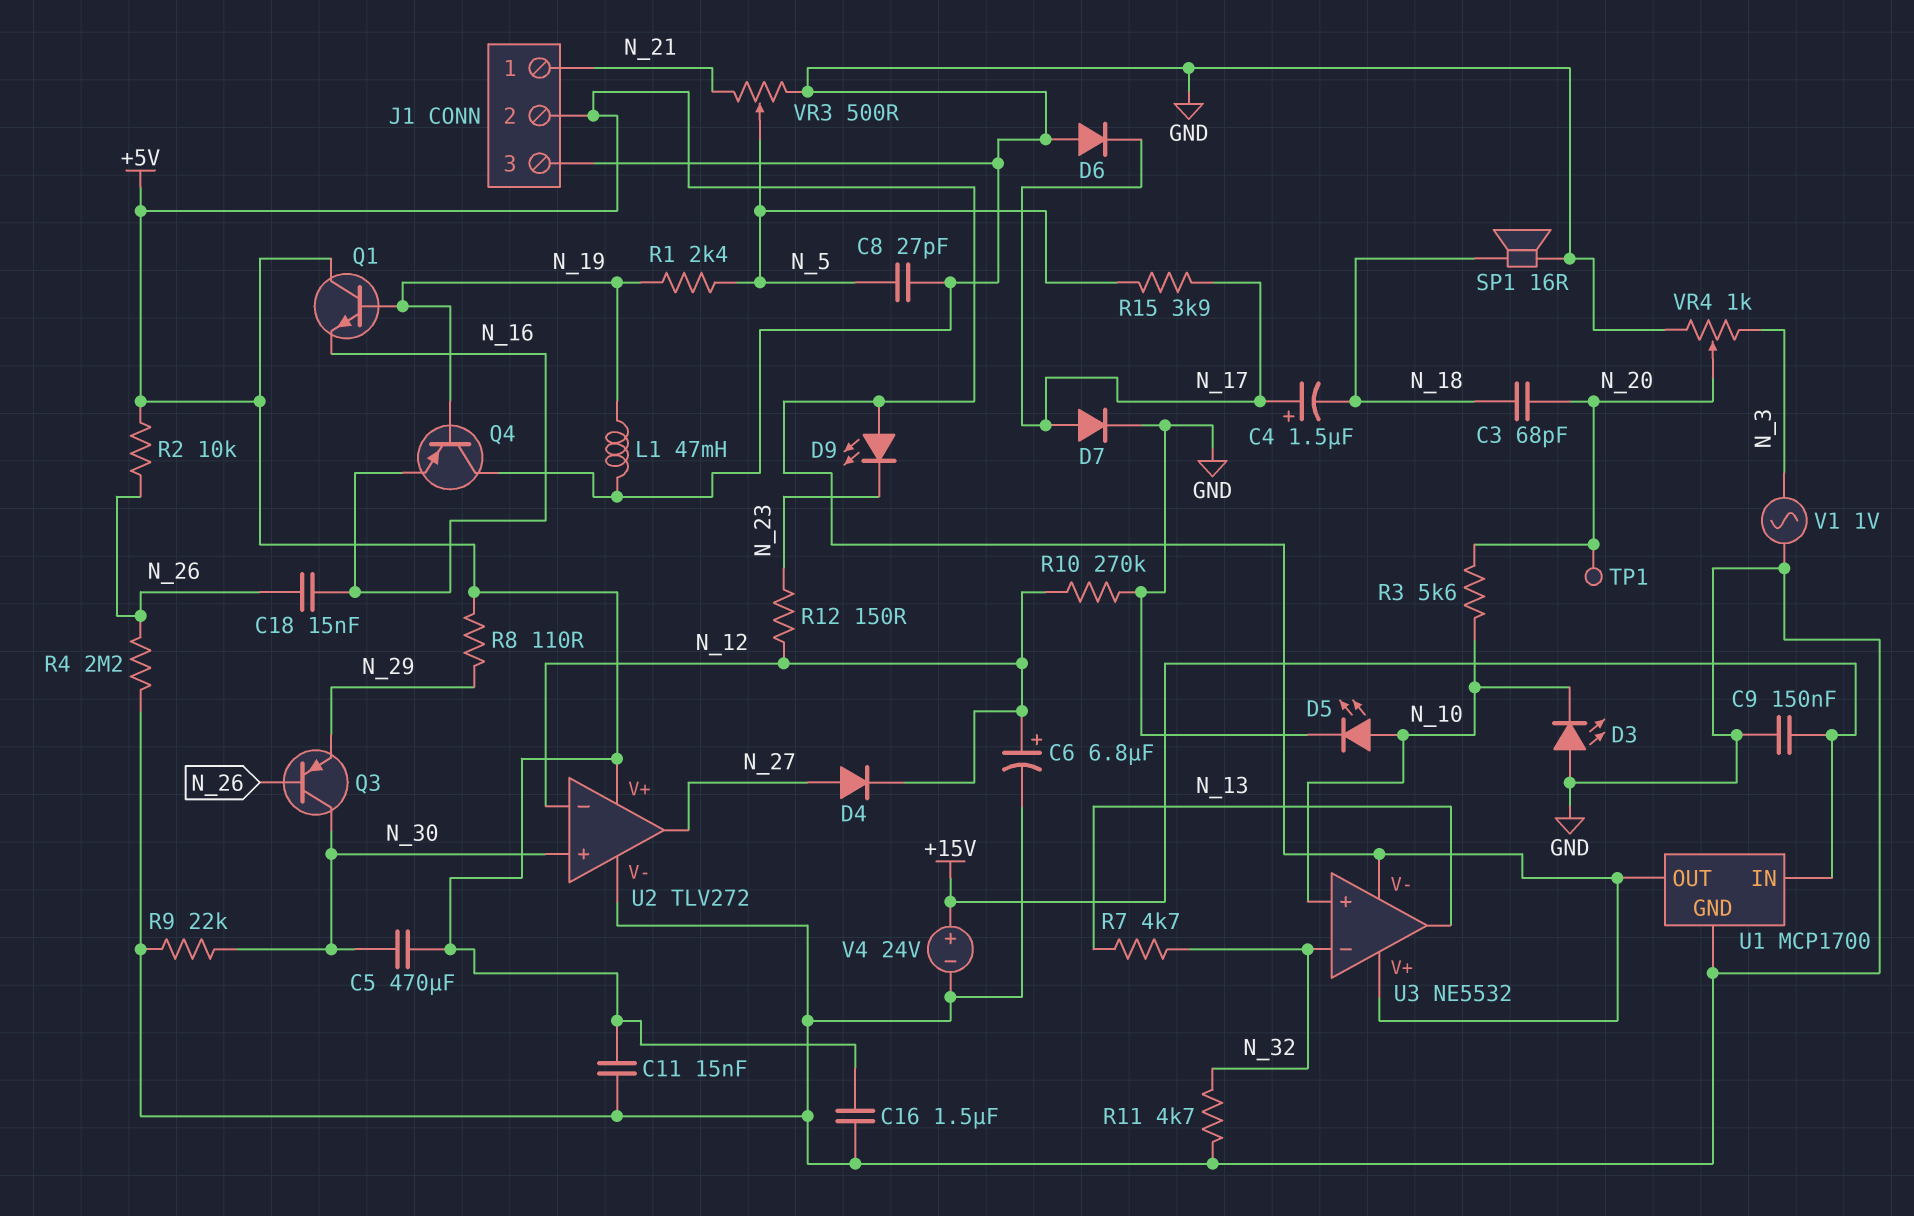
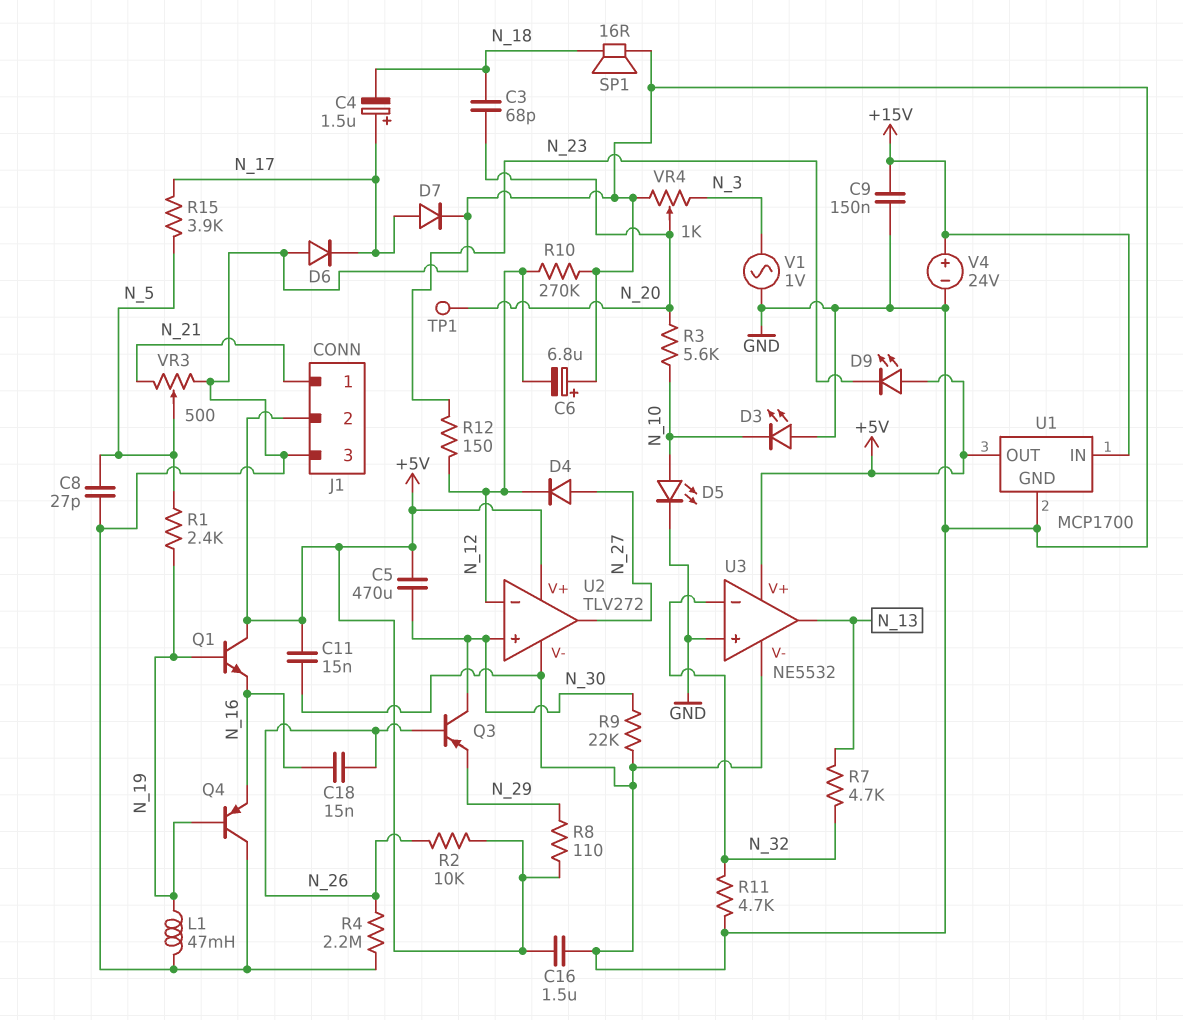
C6: 6.8uF (plus N_12, minus GND) -> 6.8uF (plus GND, minus N_12)
U3 pin V-: +5V -> GND
U3 pin in+: N_10 -> GND

